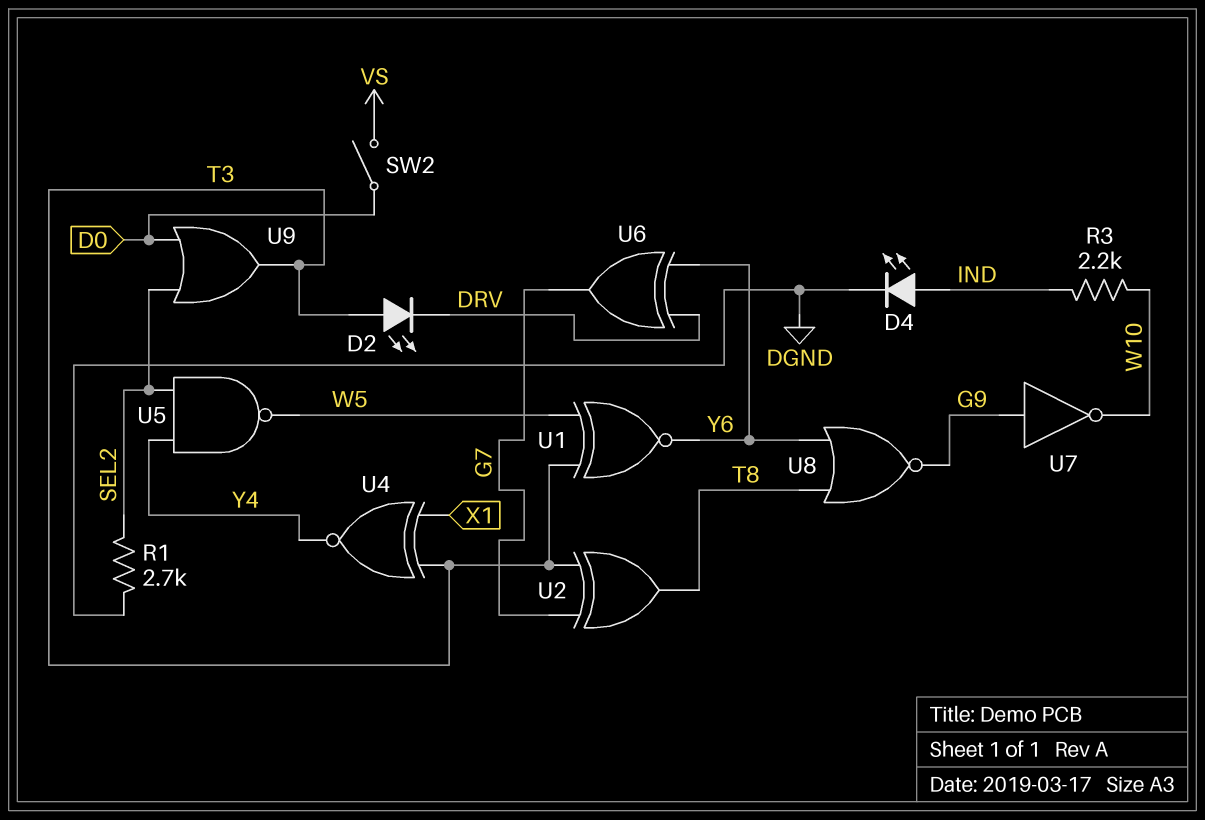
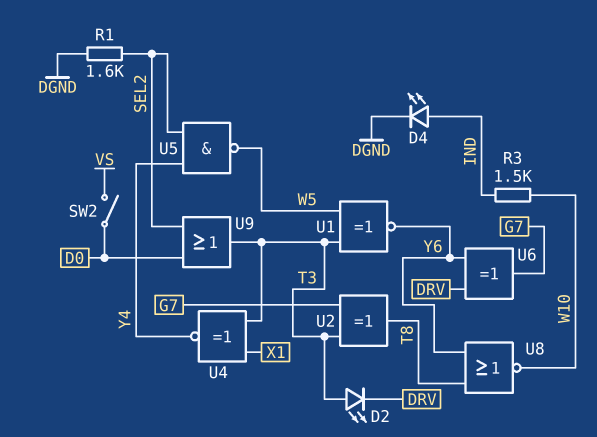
R1: 2.7k (DGND, SEL2) -> 1.6k (DGND, SEL2)
R3: 2.2k (IND, W10) -> 1.5k (IND, W10)
U7: NOT (in G9, out W10) -> none
U8: NOR (in T8, in Y6, out G9) -> NOR (in T8, in Y6, out W10)

